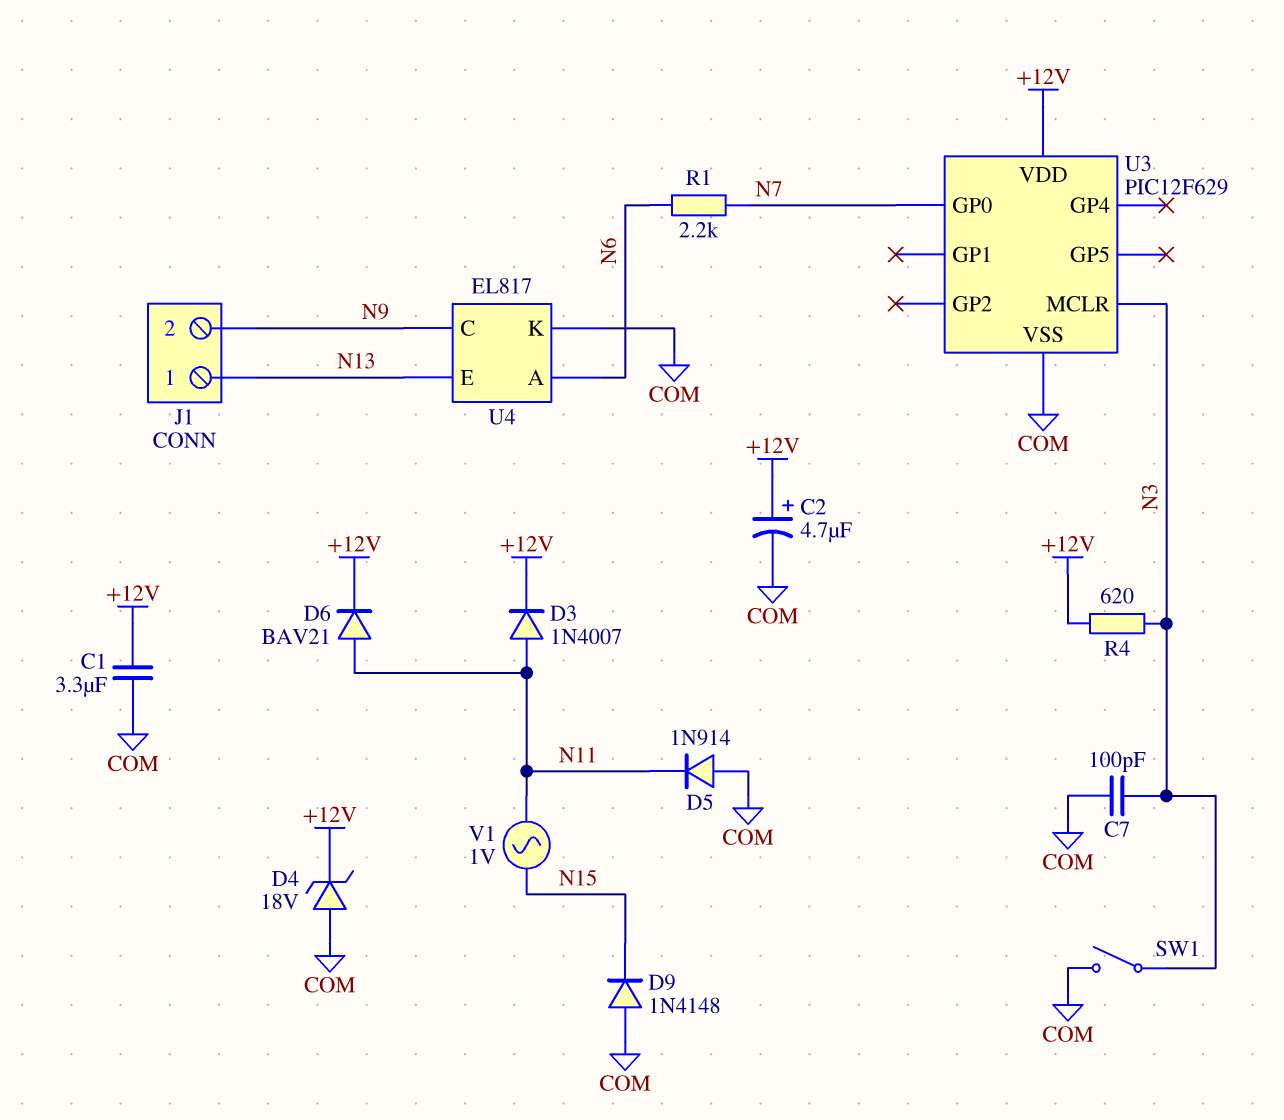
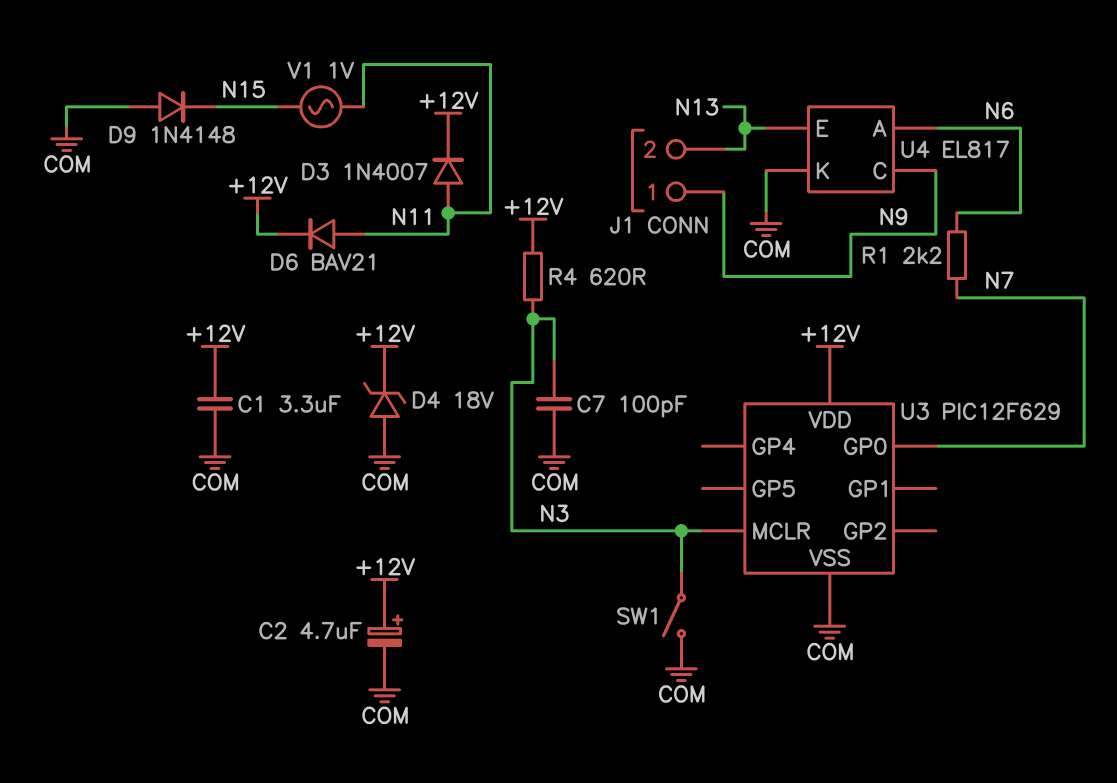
D5: diode 1N914 (A COM, K N11) -> none
J1 pin 1: N13 -> N9
J1 pin 2: N9 -> N13

